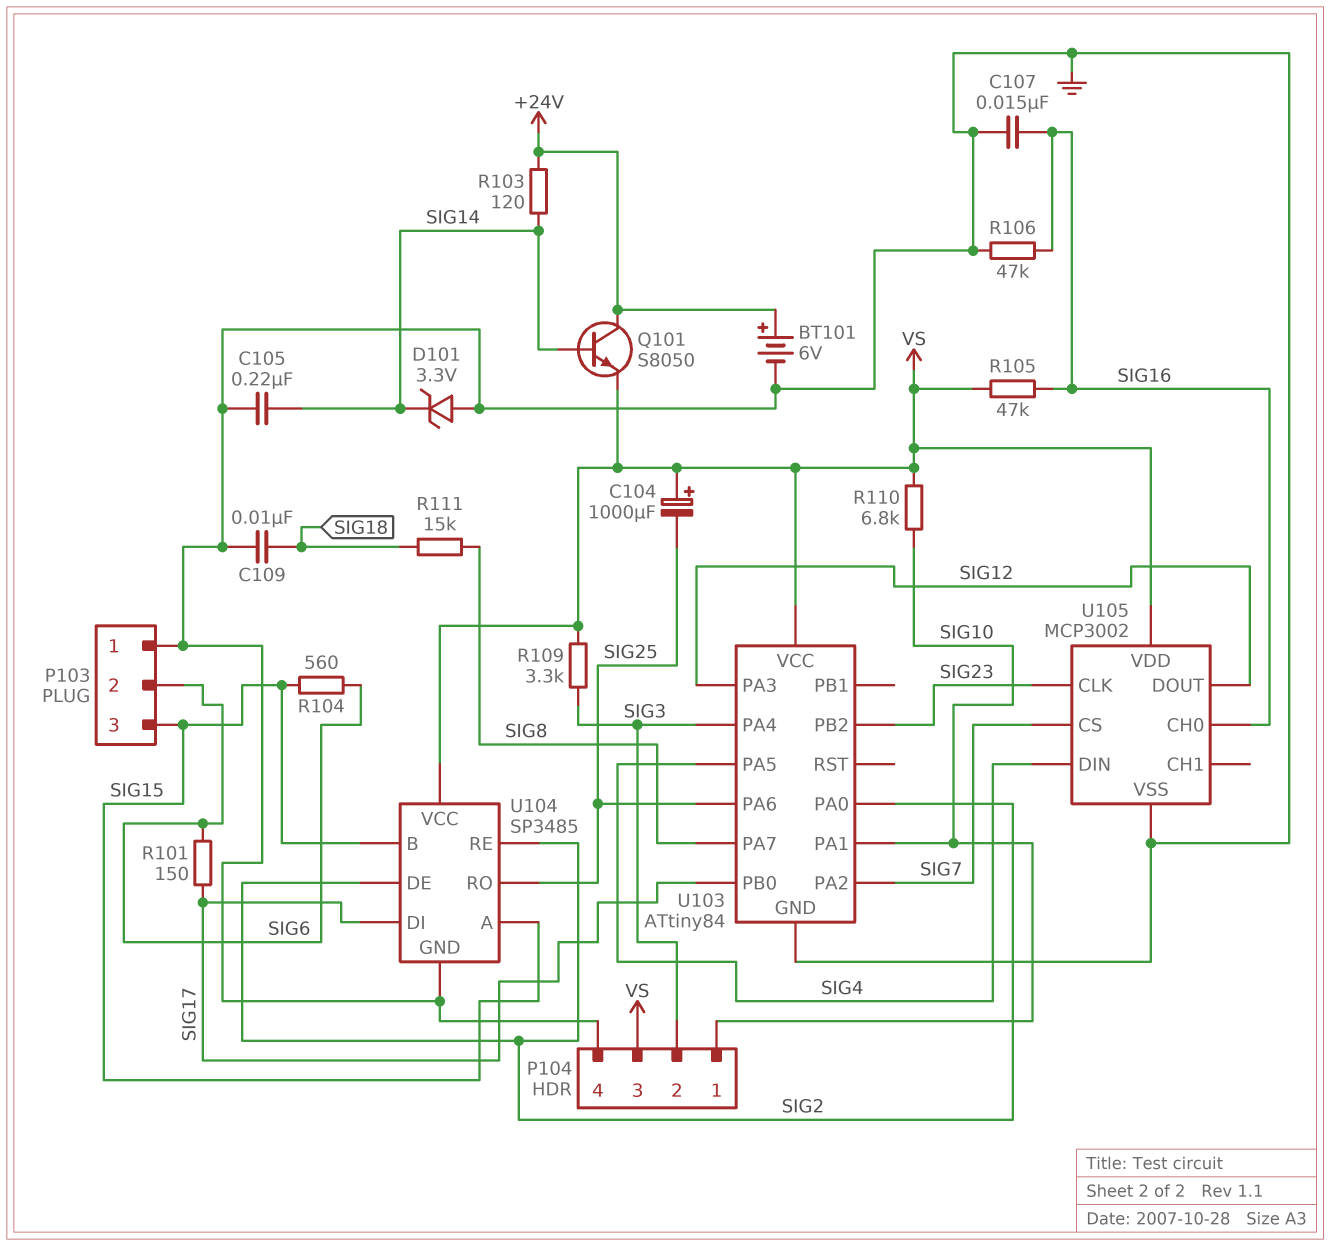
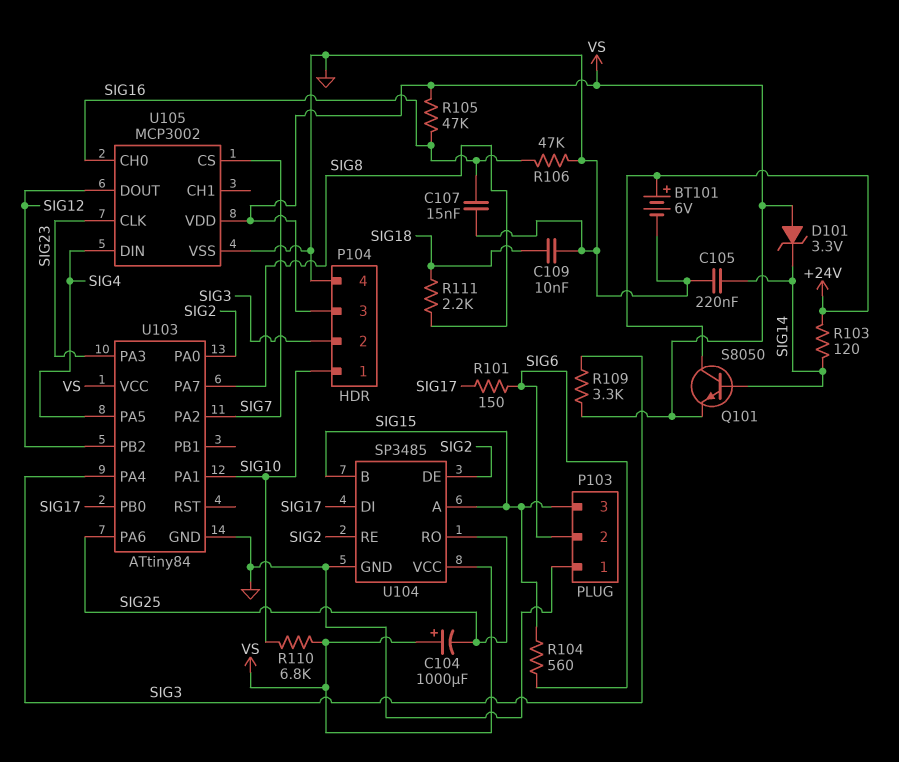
D101: zener 3.3V (A GND, K SIG14) -> zener 3.3V (A VS, K SIG14)
R111: 15k (SIG8, SIG18) -> 2.2k (SIG8, SIG18)
U103 pin PA3: SIG12 -> SIG23
U103 pin PB2: SIG23 -> SIG12

